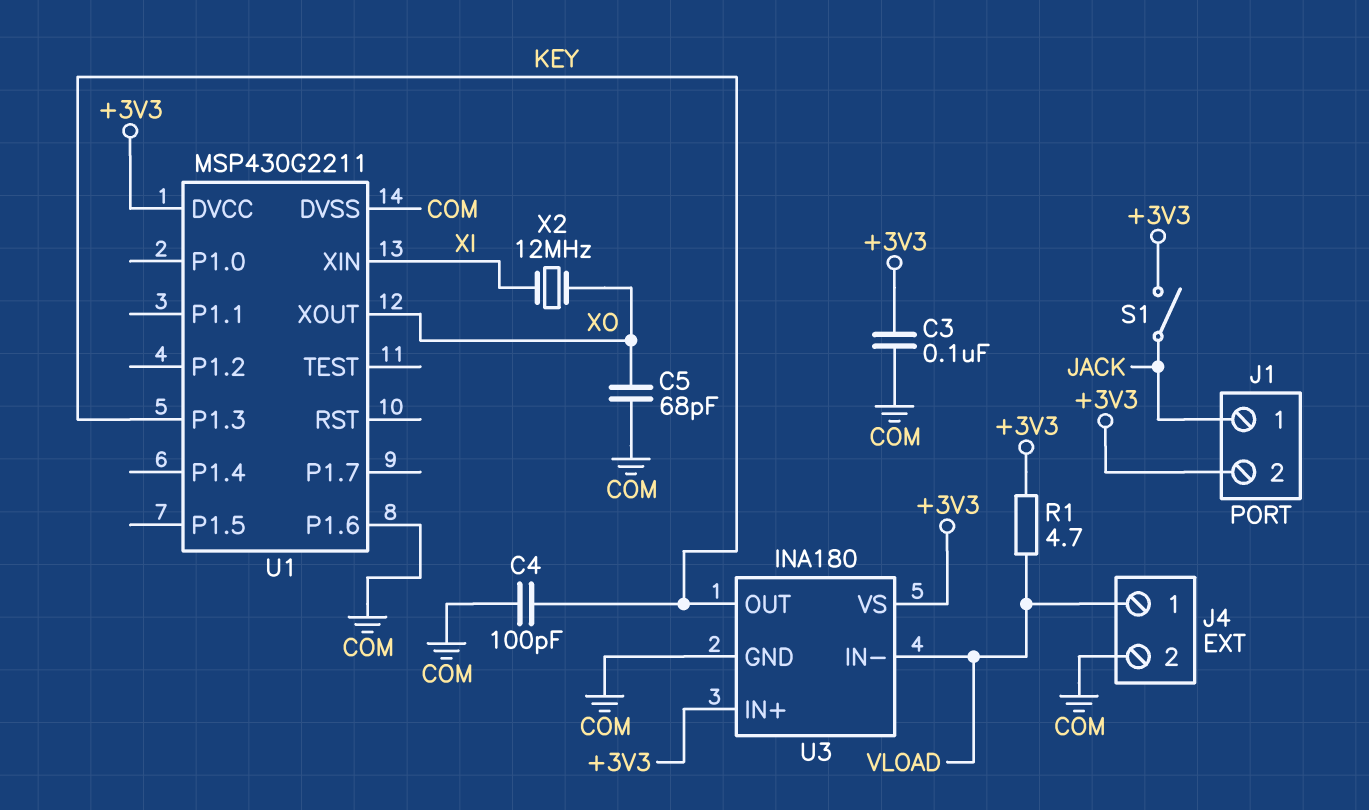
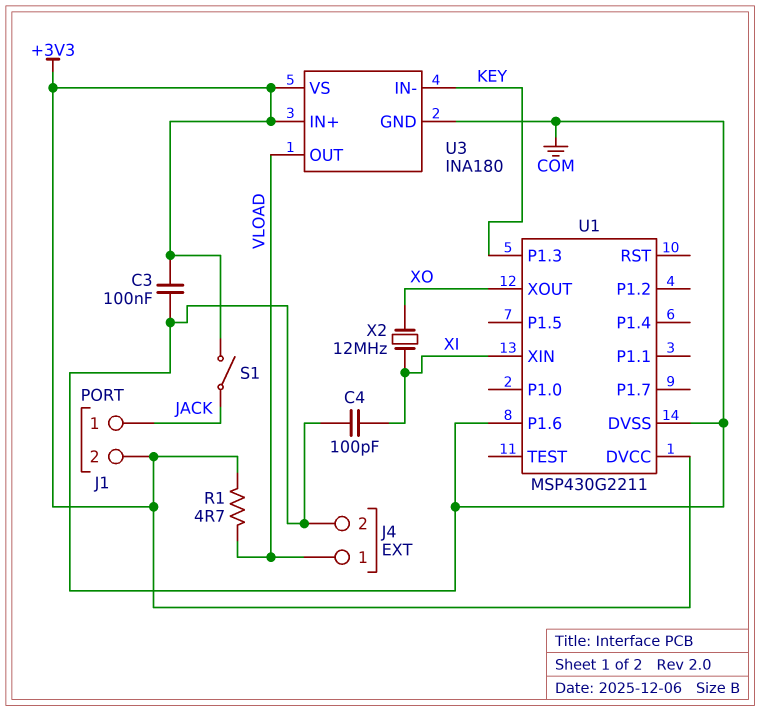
C4: 100pF (COM, KEY) -> 100pF (COM, XI)
C5: 68pF (COM, XO) -> none
U3 pin IN-: VLOAD -> KEY
U3 pin OUT: KEY -> VLOAD

